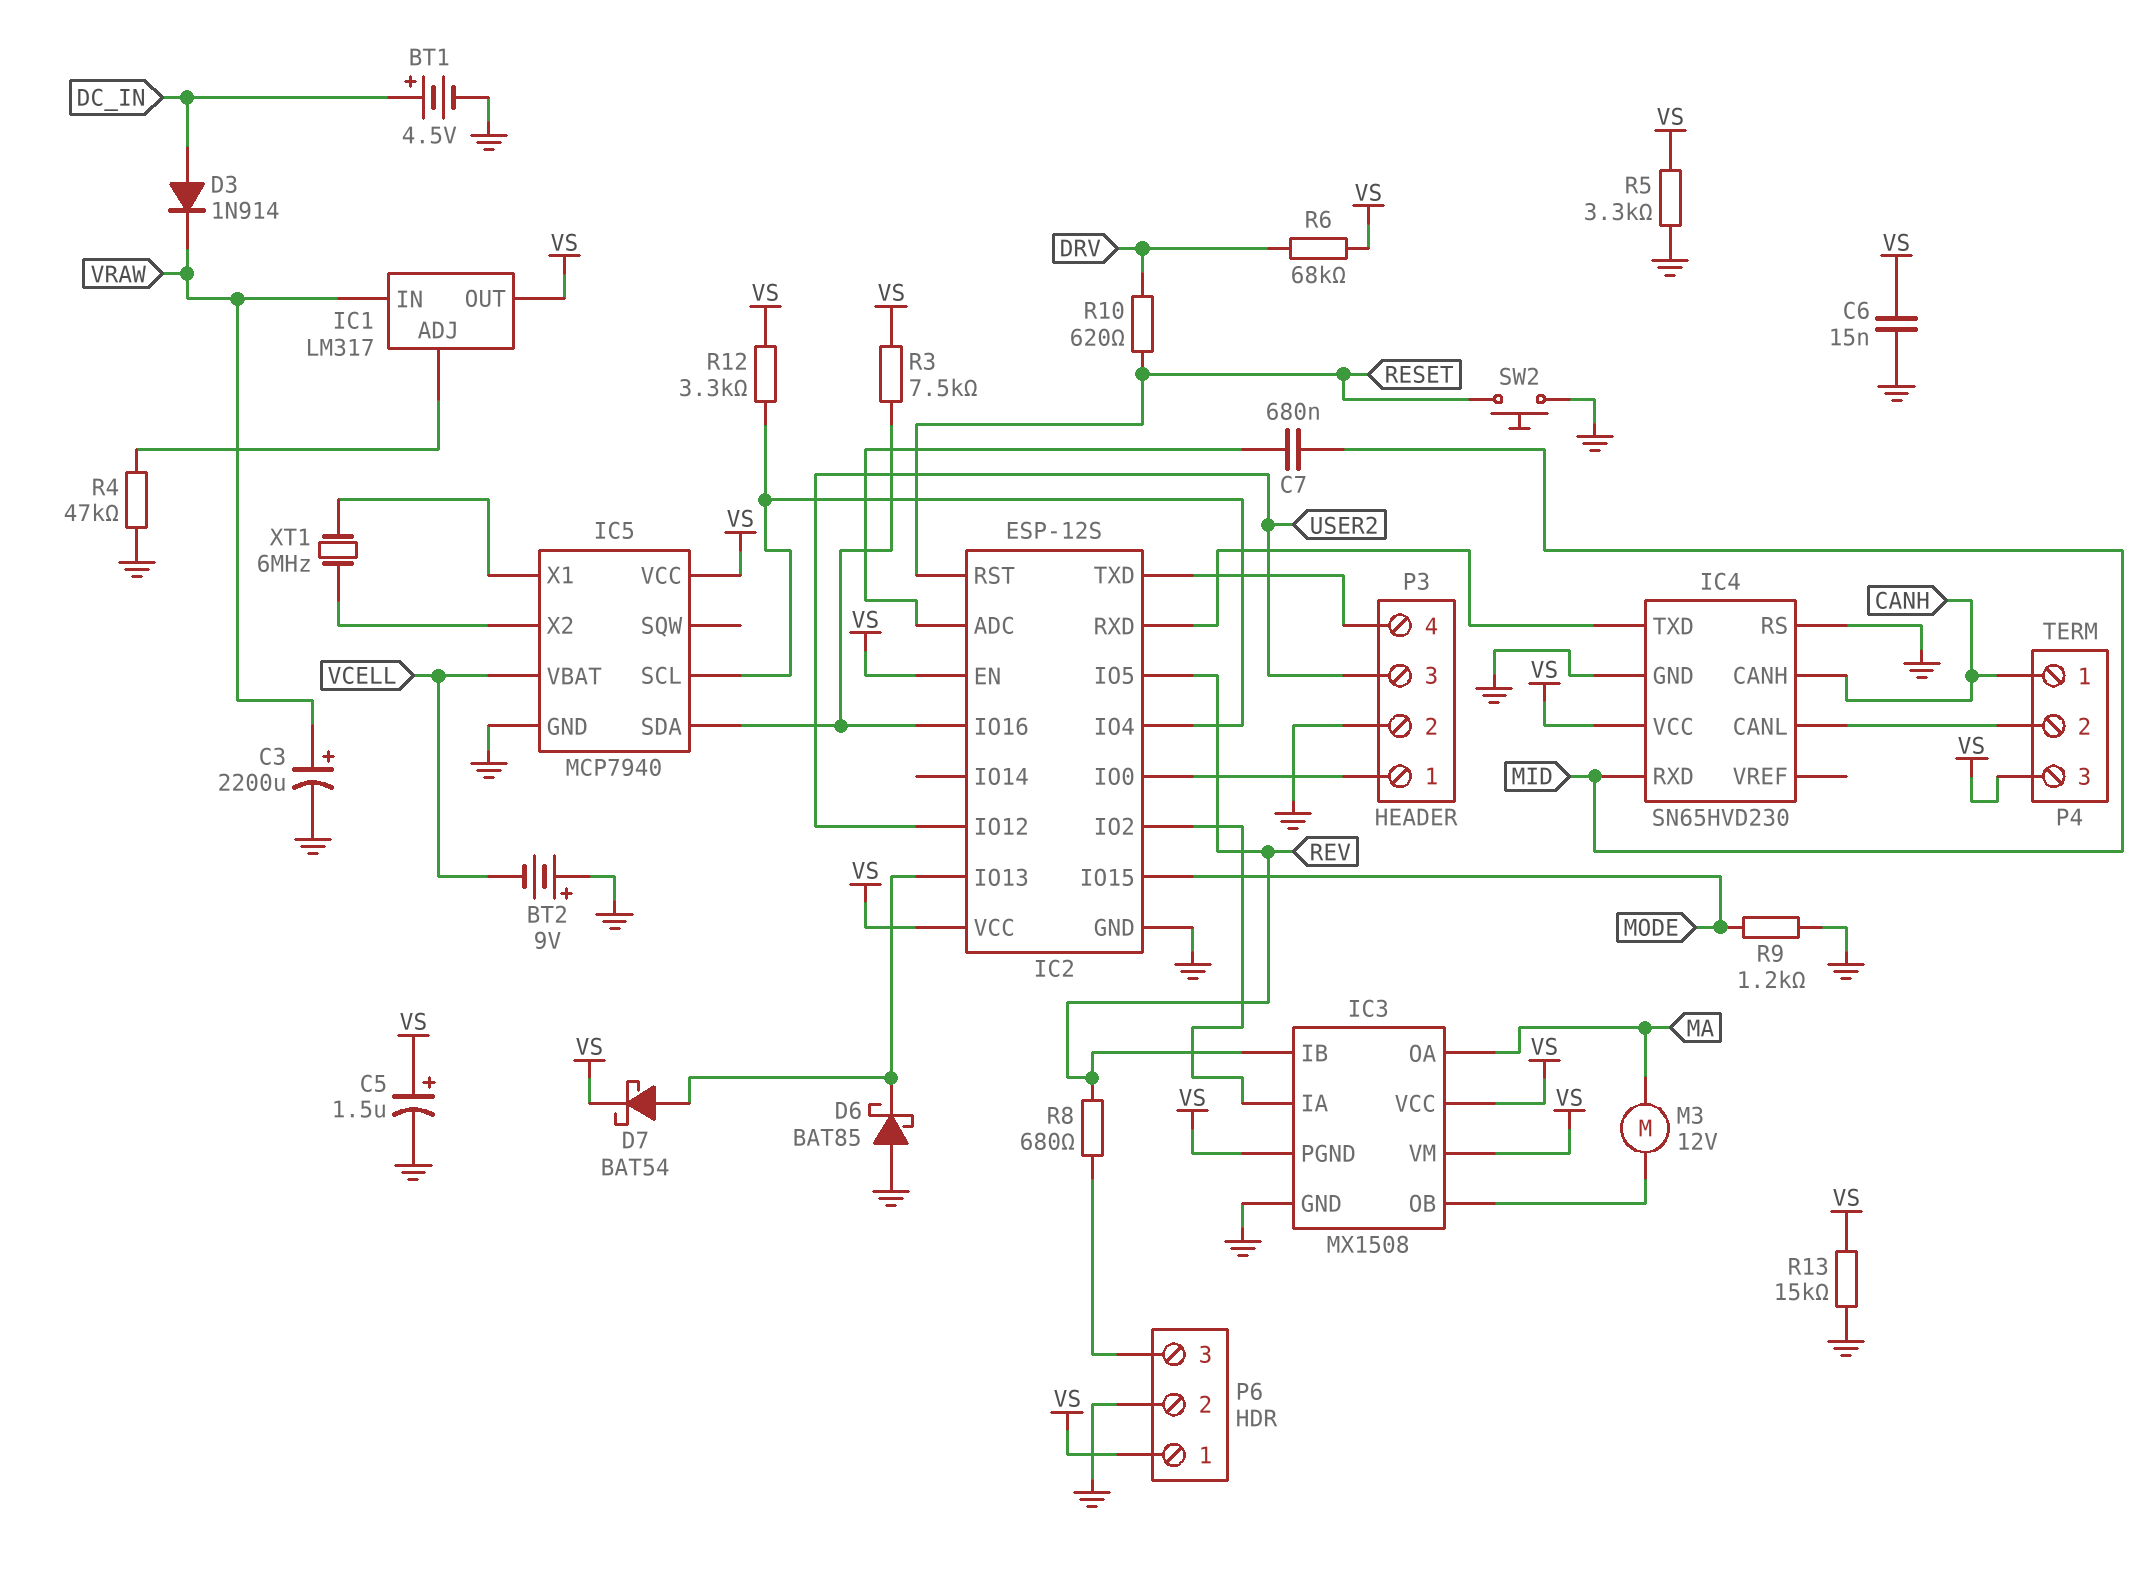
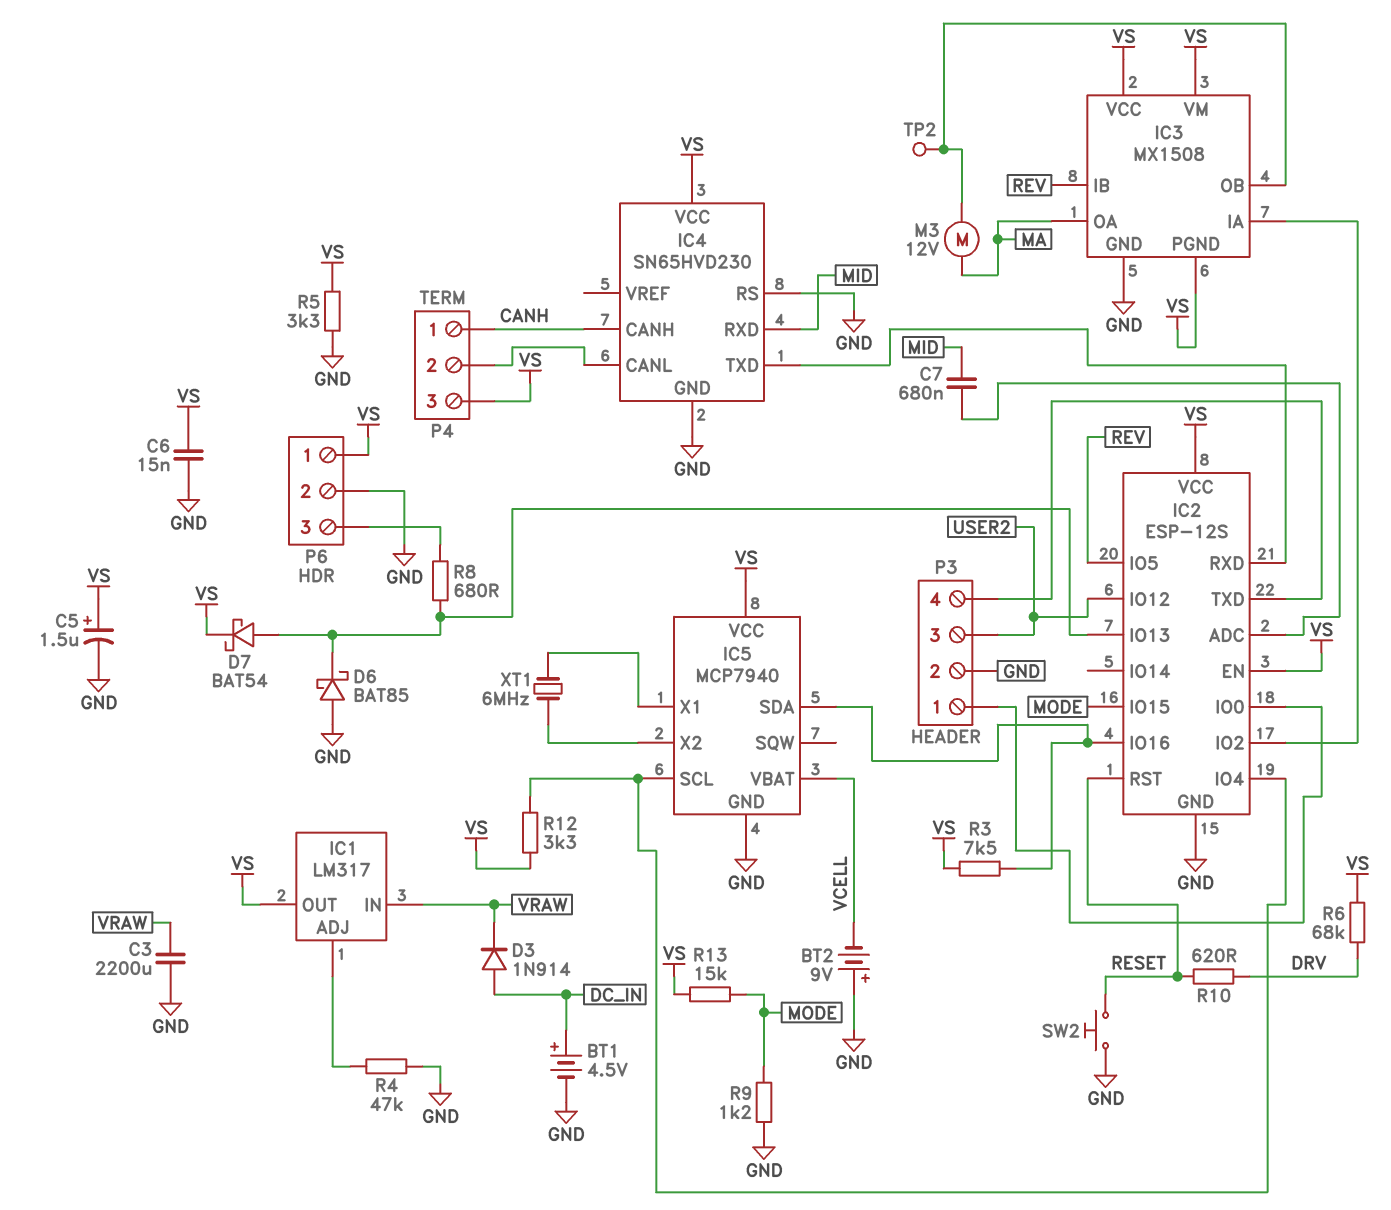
C3: 2200uF (plus VRAW, minus GND) -> 2200uF (GND, VRAW)
R8: 680 (P6/3, REV) -> 680 (IC2/IO13, P6/3)
R13: 15k (GND, VS) -> 15k (MODE, VS)
TP2: none -> test point (IC3/OB)

